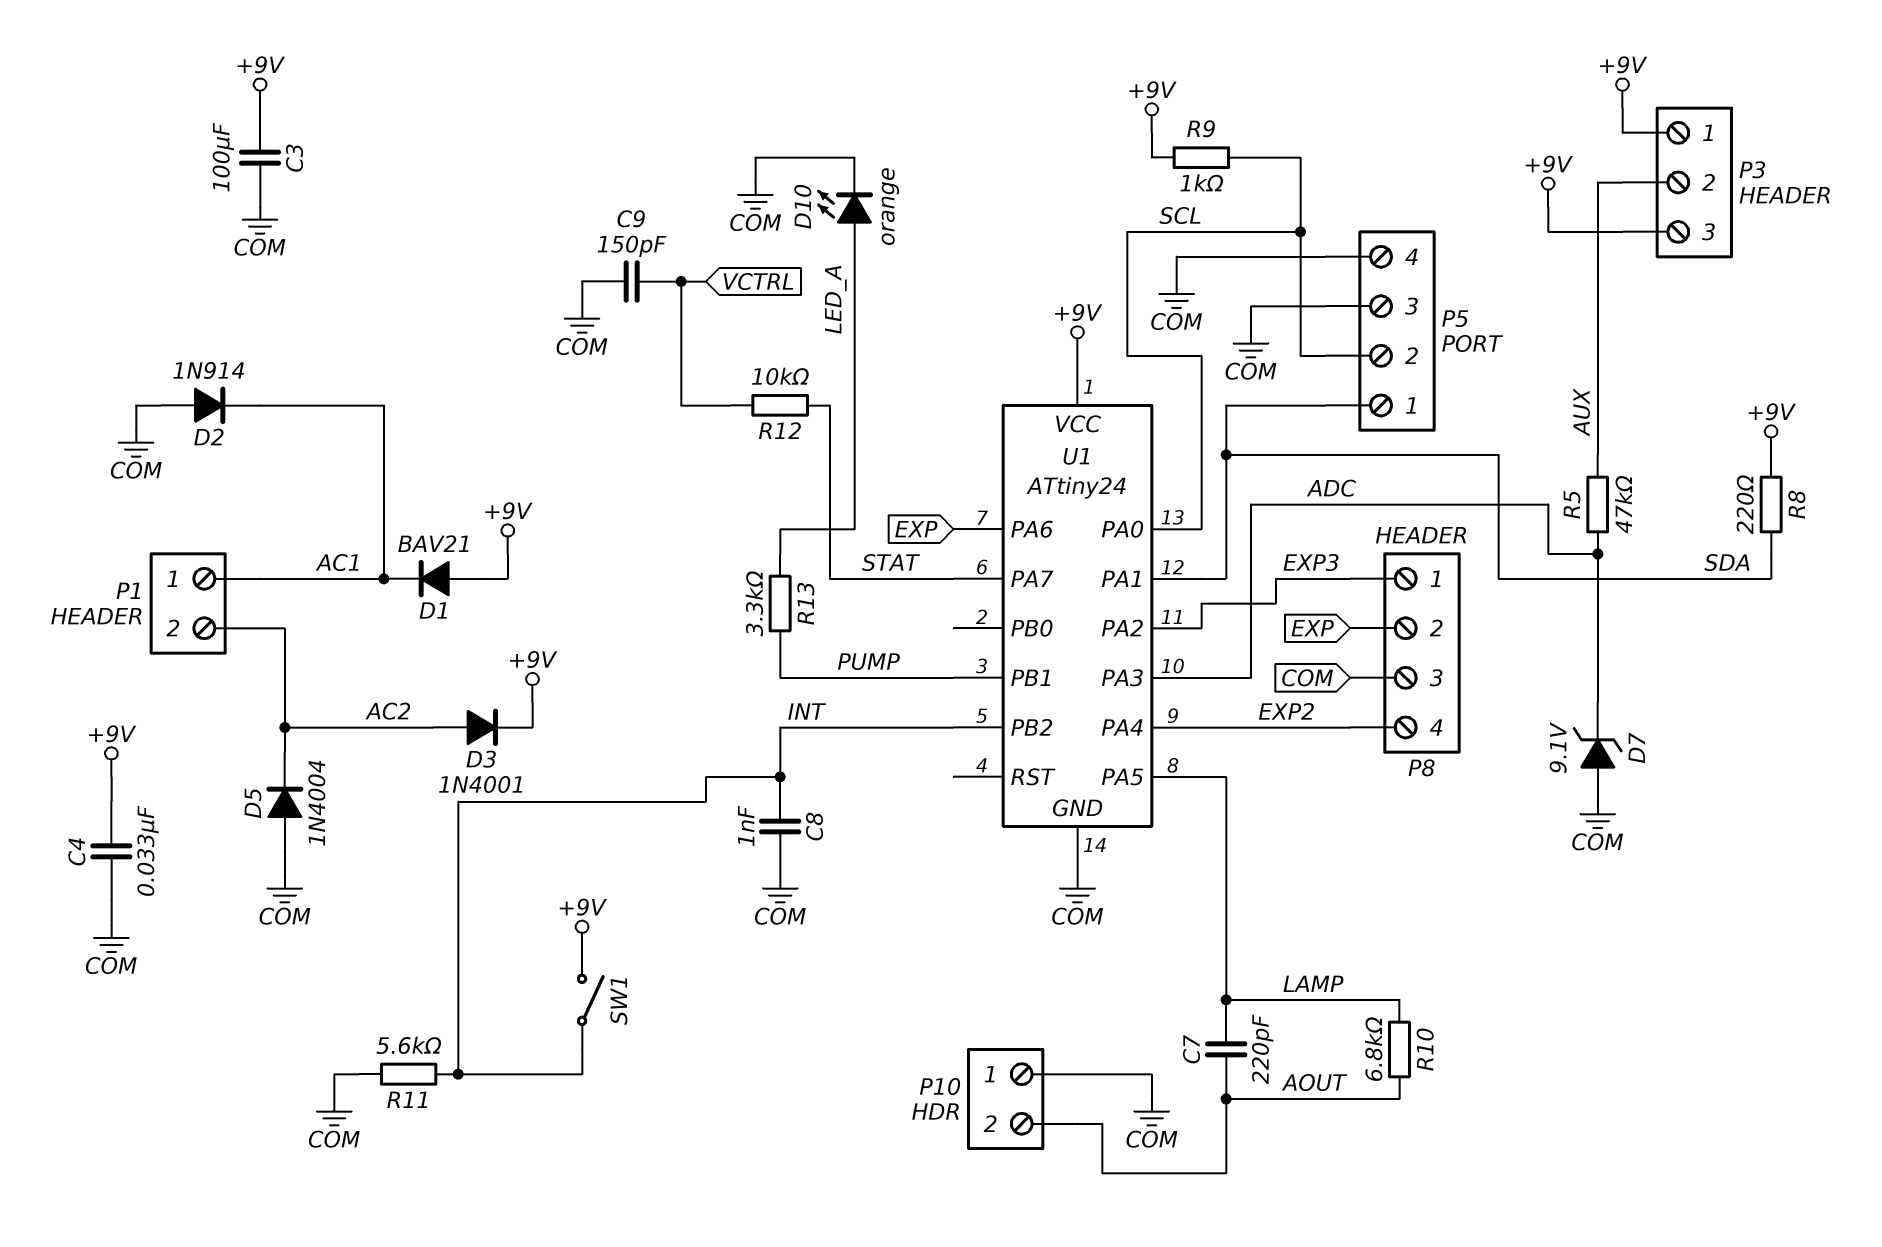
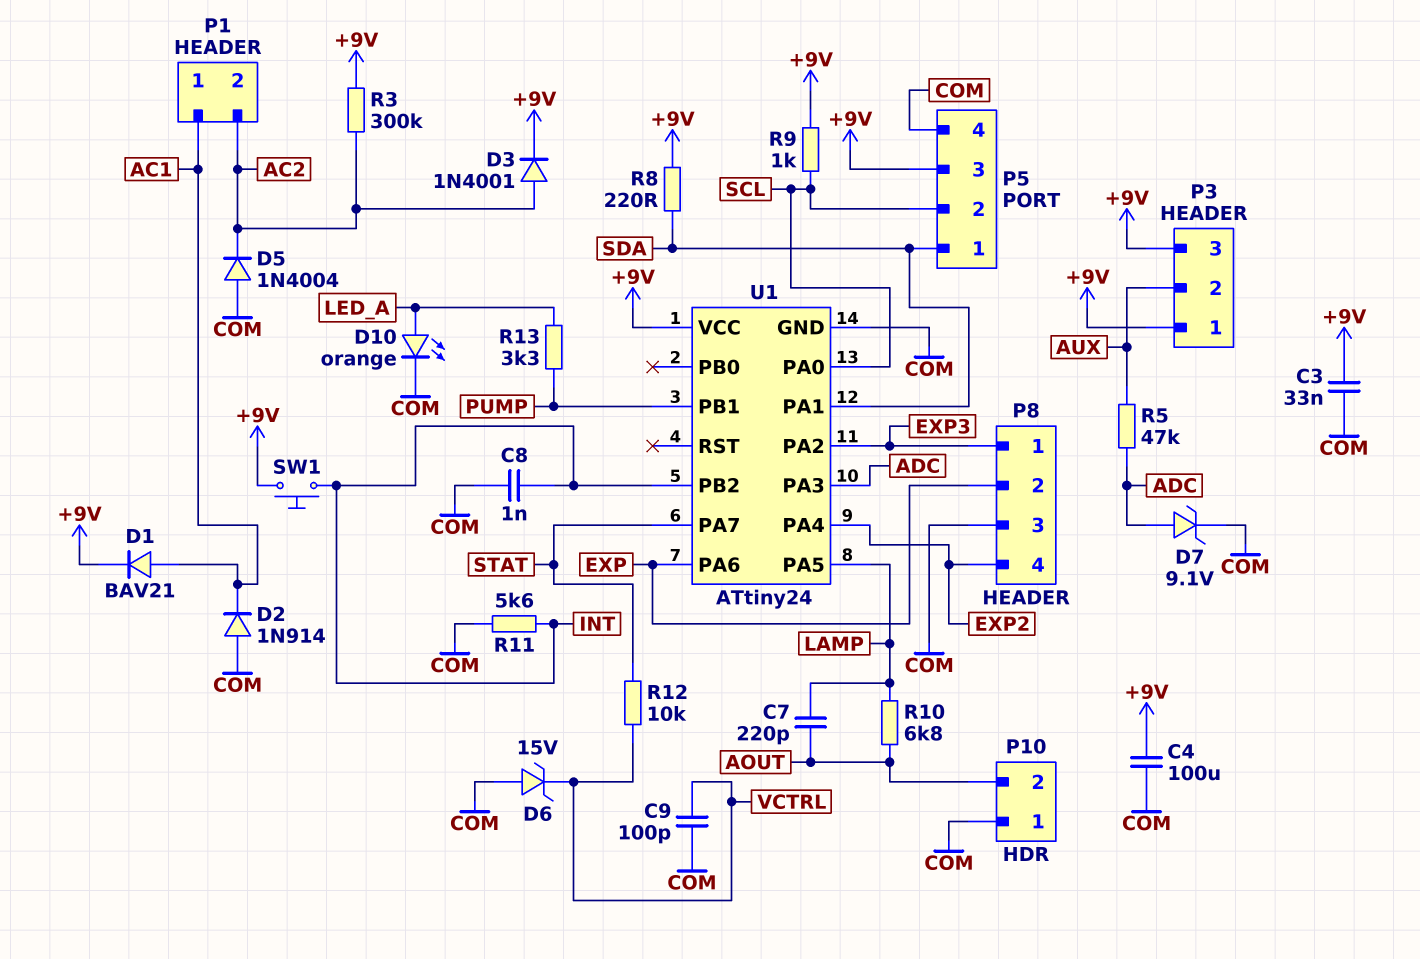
C3: 100uF (+9V, COM) -> 33nF (+9V, COM)
C4: 33nF (+9V, COM) -> 100uF (+9V, COM)
C9: 150pF (COM, VCTRL) -> 100pF (COM, VCTRL)
D1: diode BAV21 (A +9V, K AC1) -> diode BAV21 (A AC1, K +9V)
D6: none -> zener 15V (A COM, K VCTRL)
D7: zener 9.1V (A COM, K ADC) -> zener 9.1V (A ADC, K COM)
P5 pin 3: COM -> +9V
R3: none -> 300k (+9V, AC2)
SW1: switch (+9V, INT) -> button (+9V, INT)

